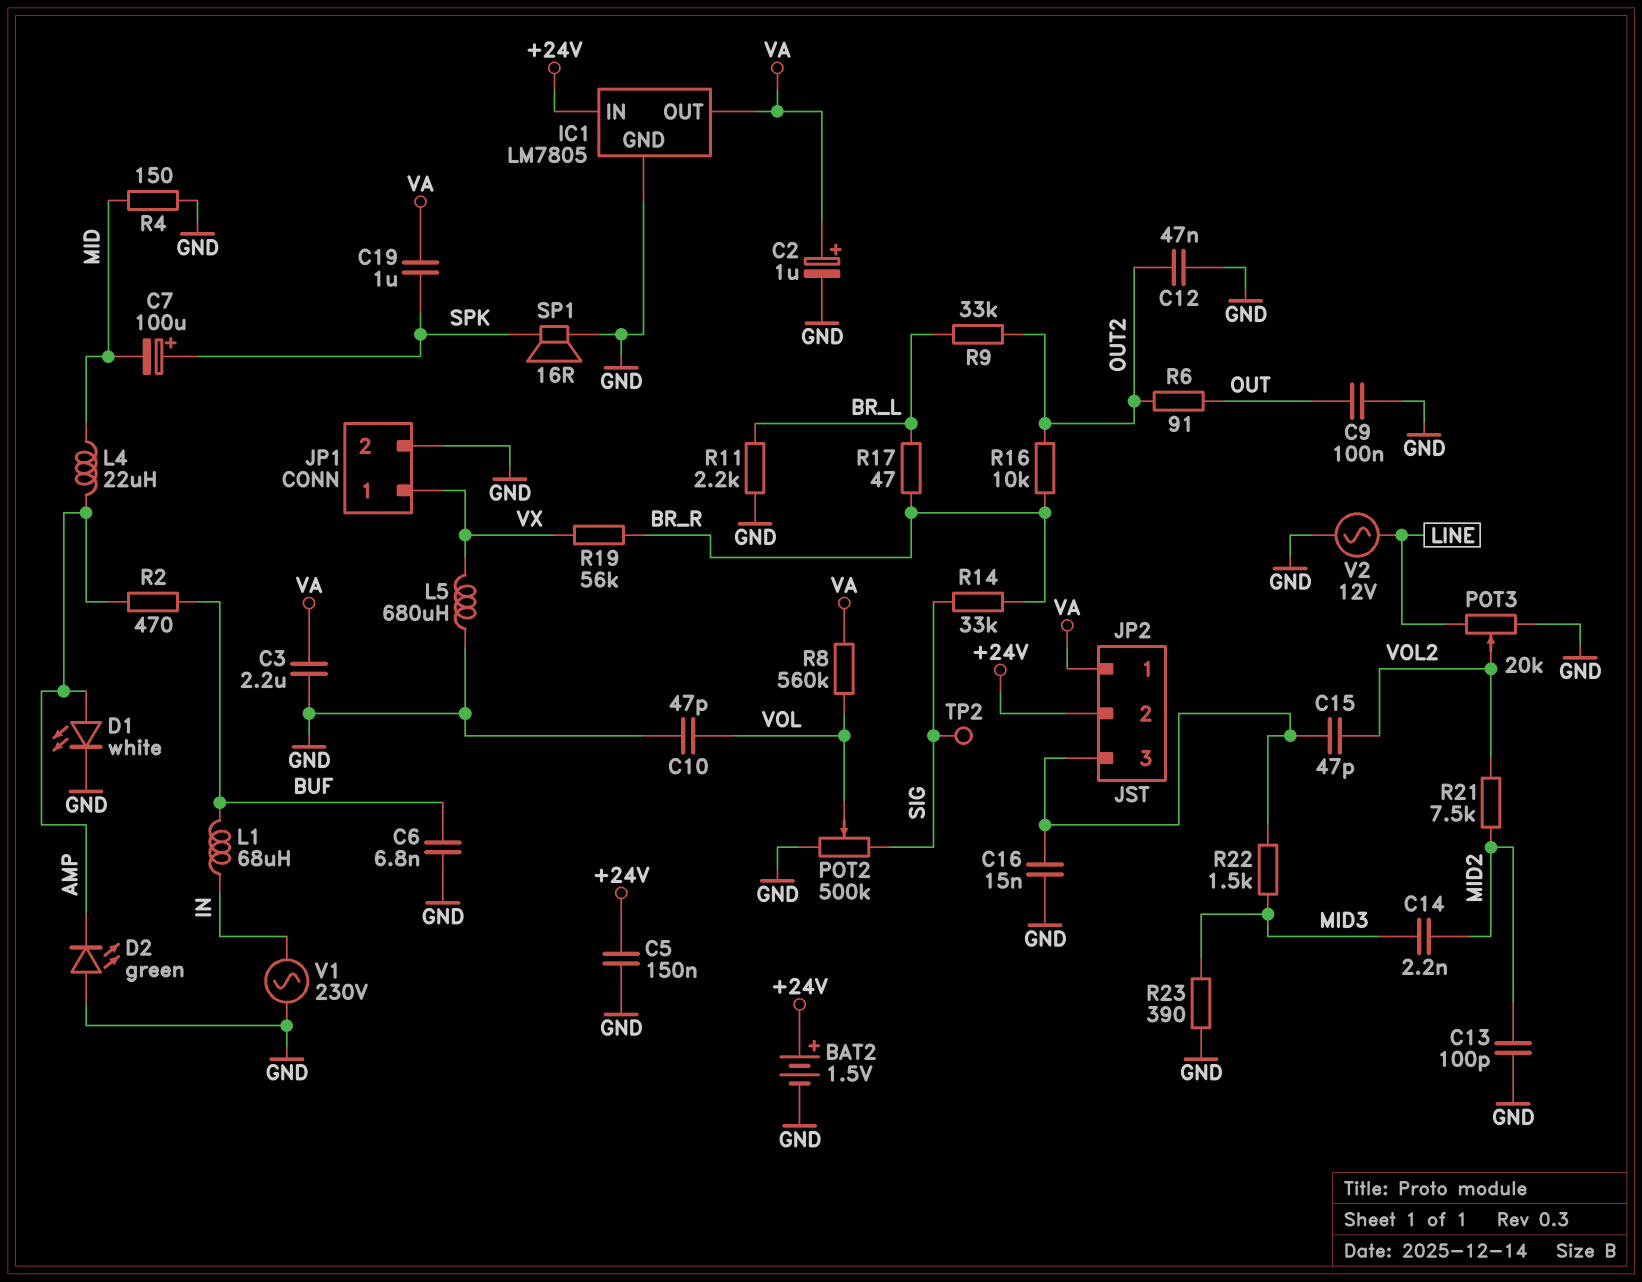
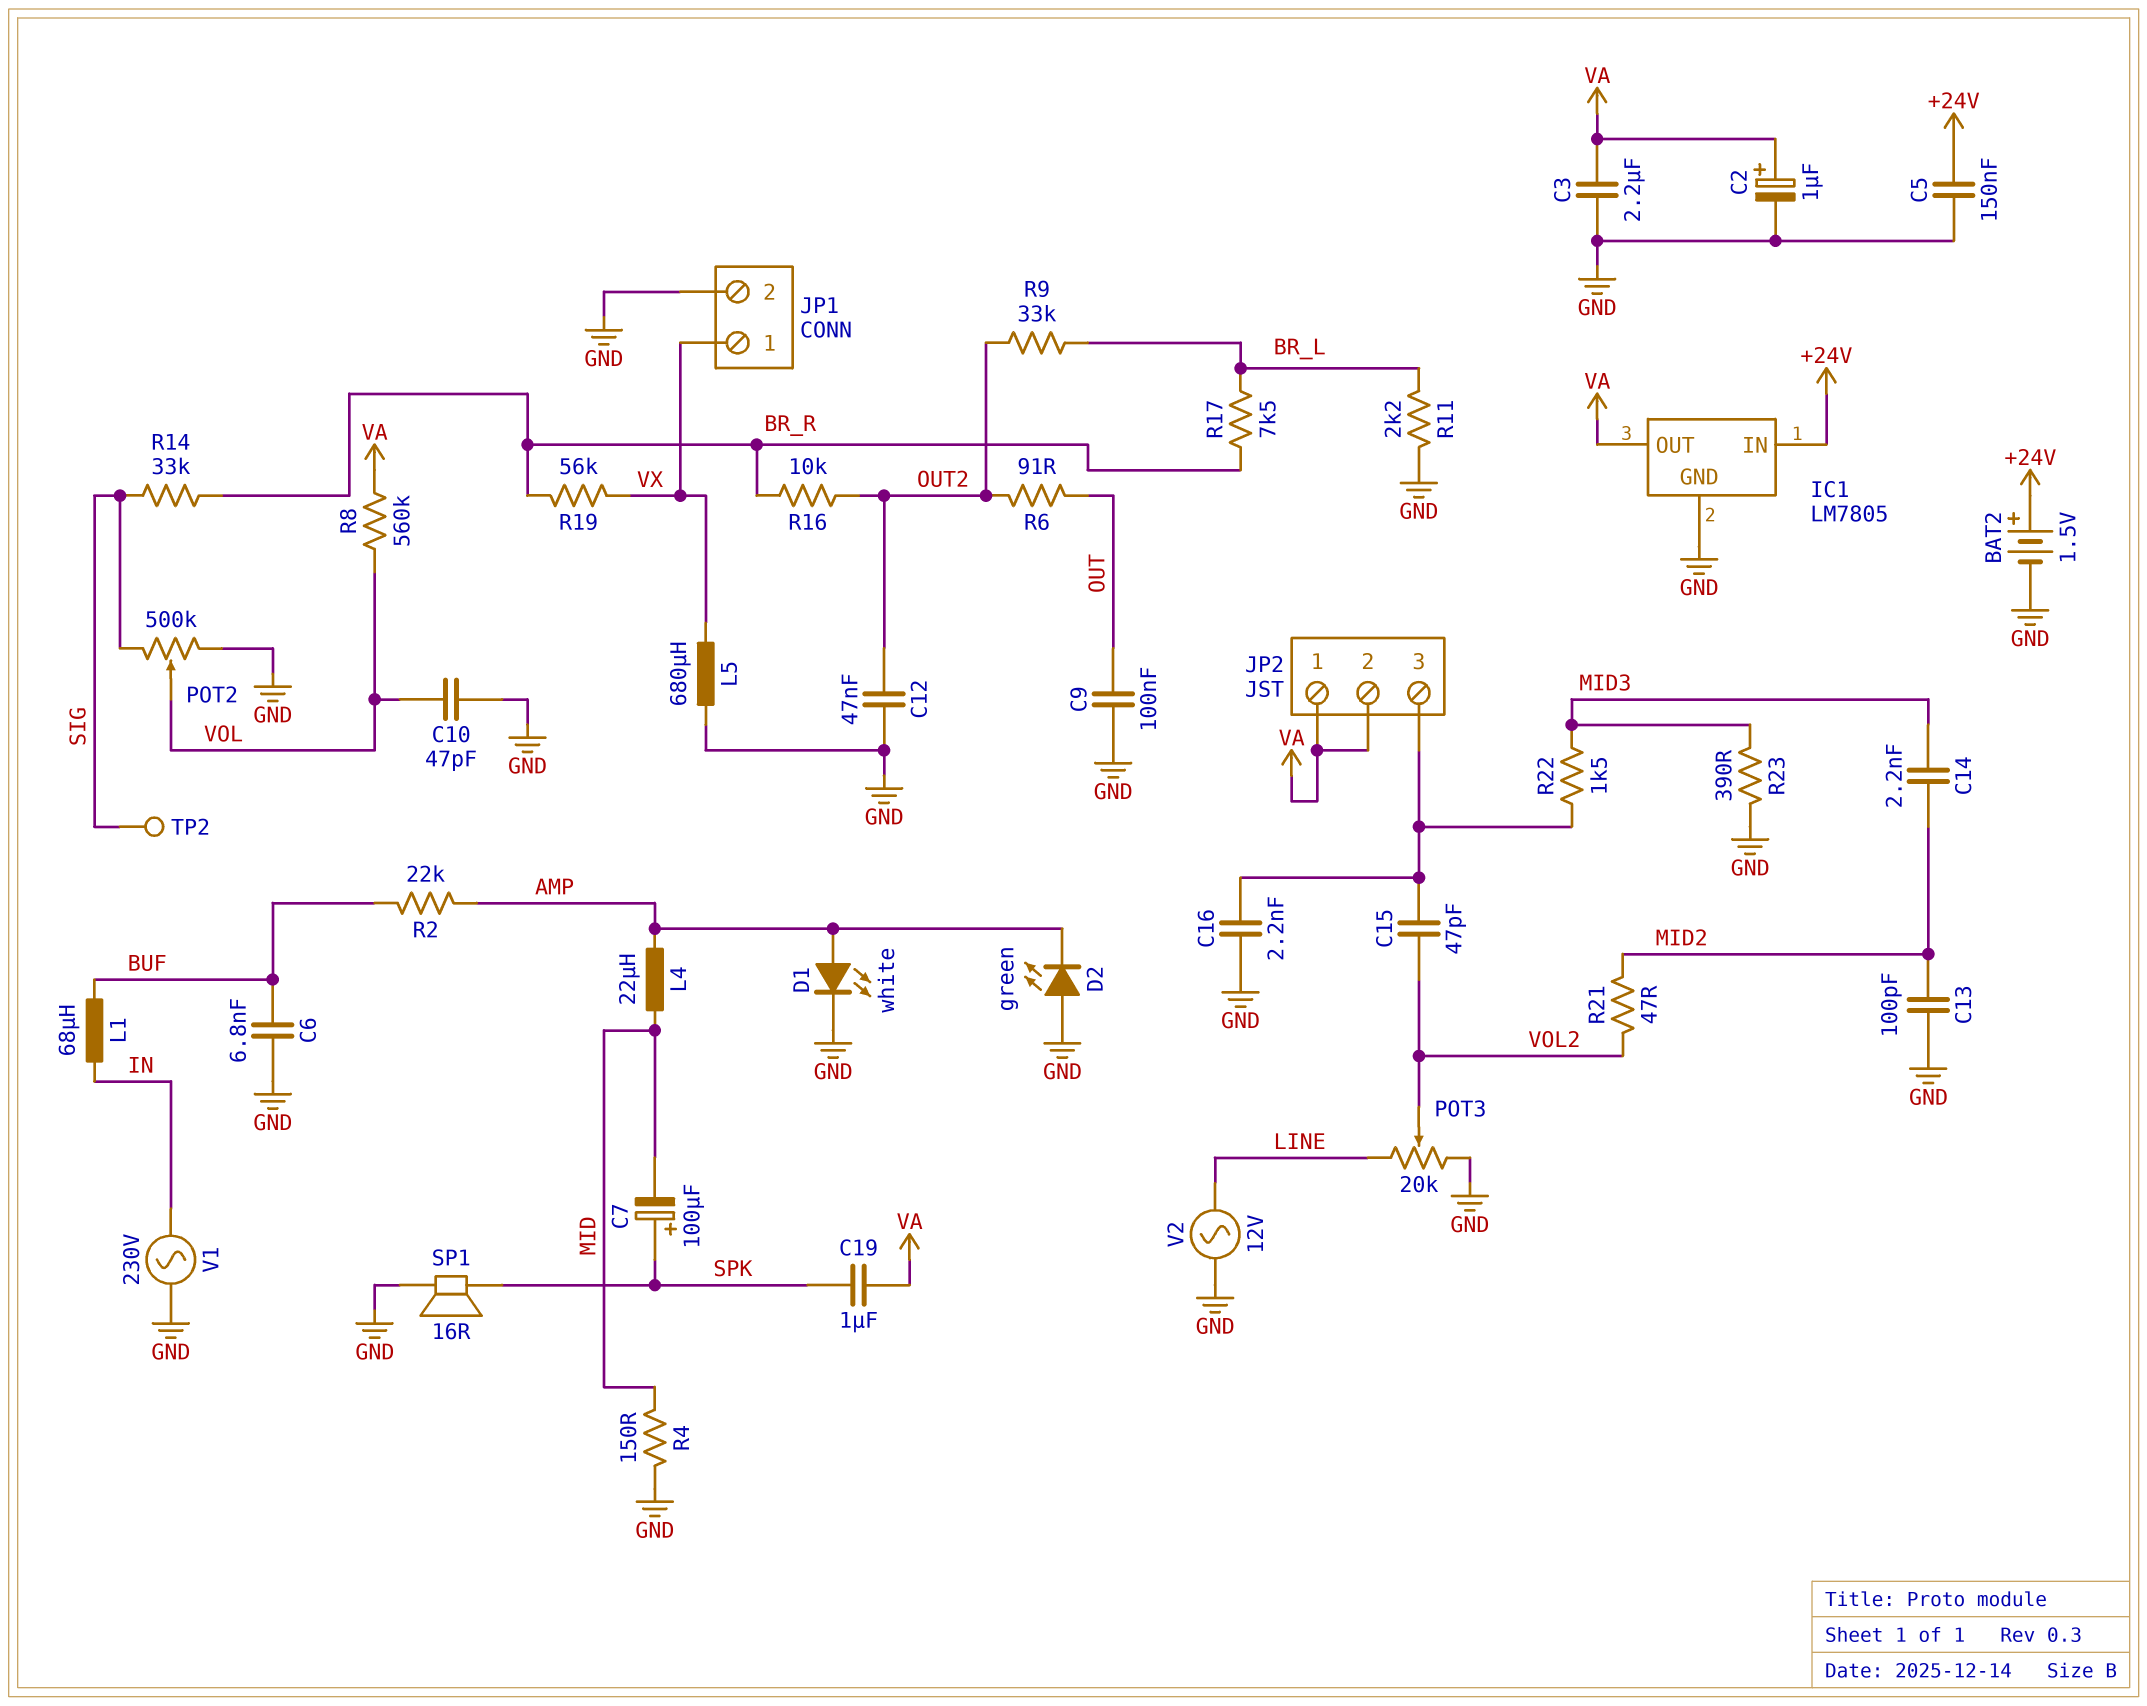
C16: 15nF (GND, JP2/3) -> 2.2nF (GND, JP2/3)
JP2 pin 2: +24V -> VA
R2: 470 (AMP, BUF) -> 22k (AMP, BUF)
R17: 47 (BR_L, BR_R) -> 7.5k (BR_L, BR_R)
R21: 7.5k (MID2, VOL2) -> 47 (MID2, VOL2)

